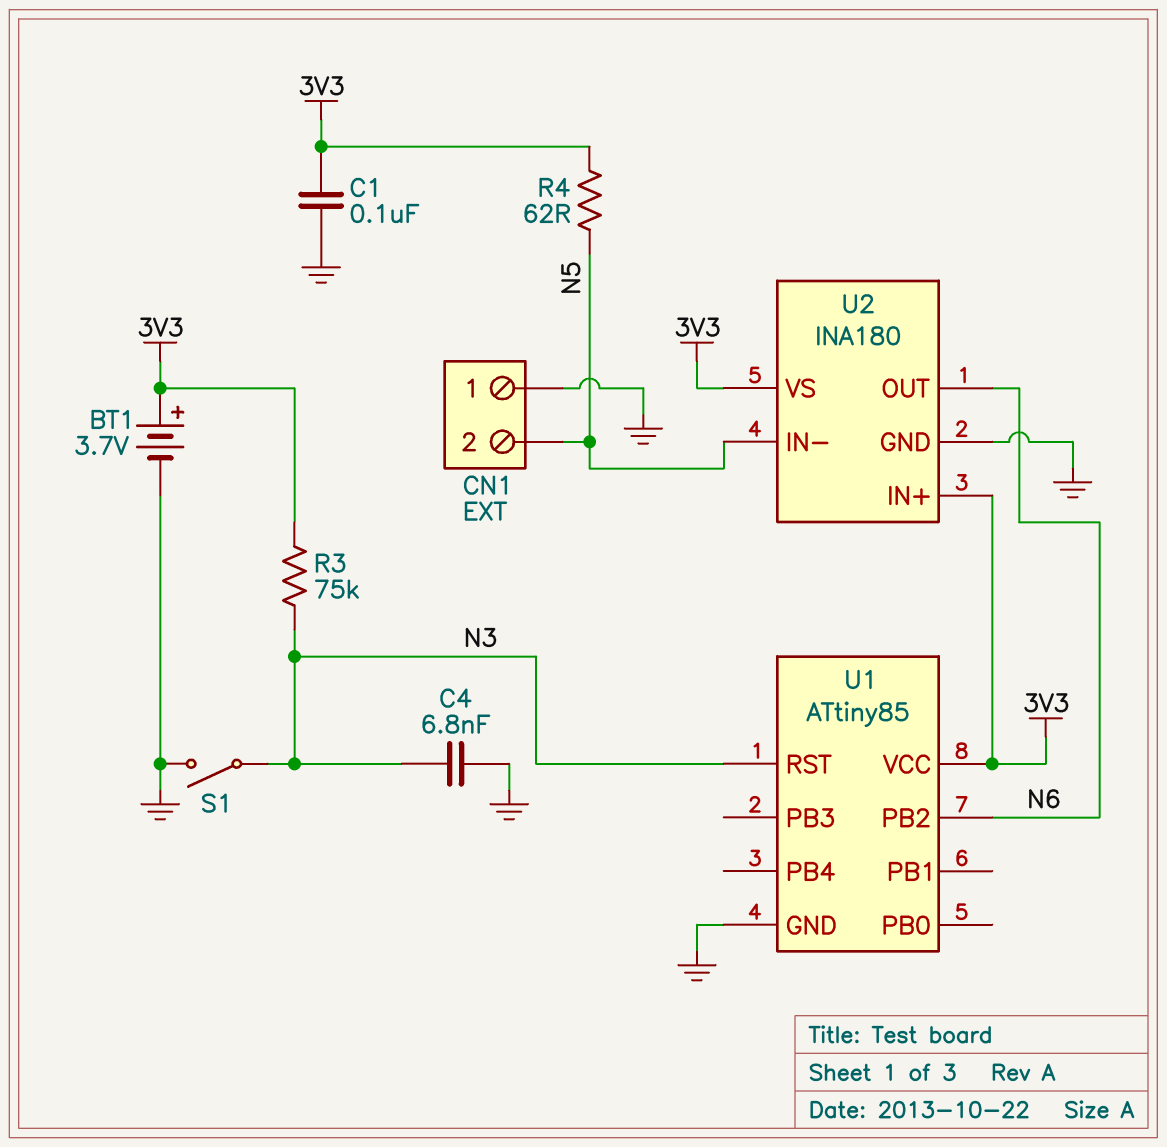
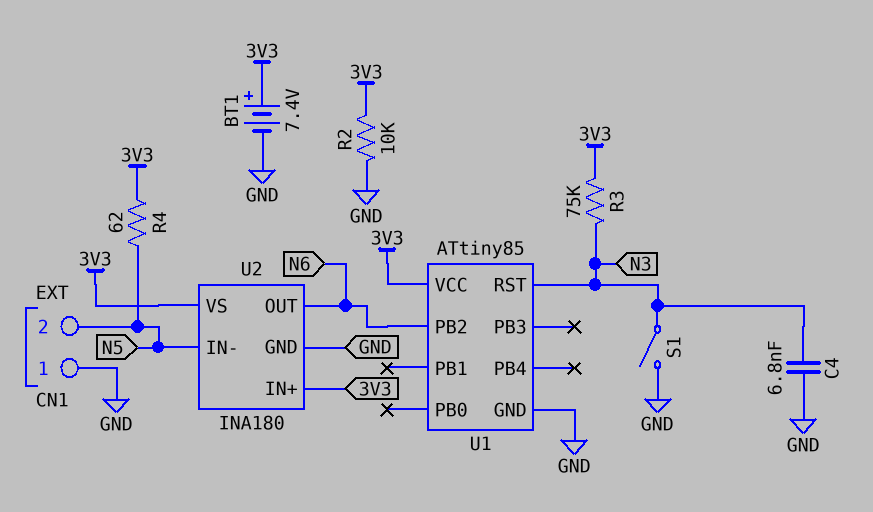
BT1: 3.7V (plus 3V3, minus GND) -> 7.4V (plus 3V3, minus GND)
C1: 100nF (3V3, GND) -> none
R2: none -> 10k (3V3, GND)

